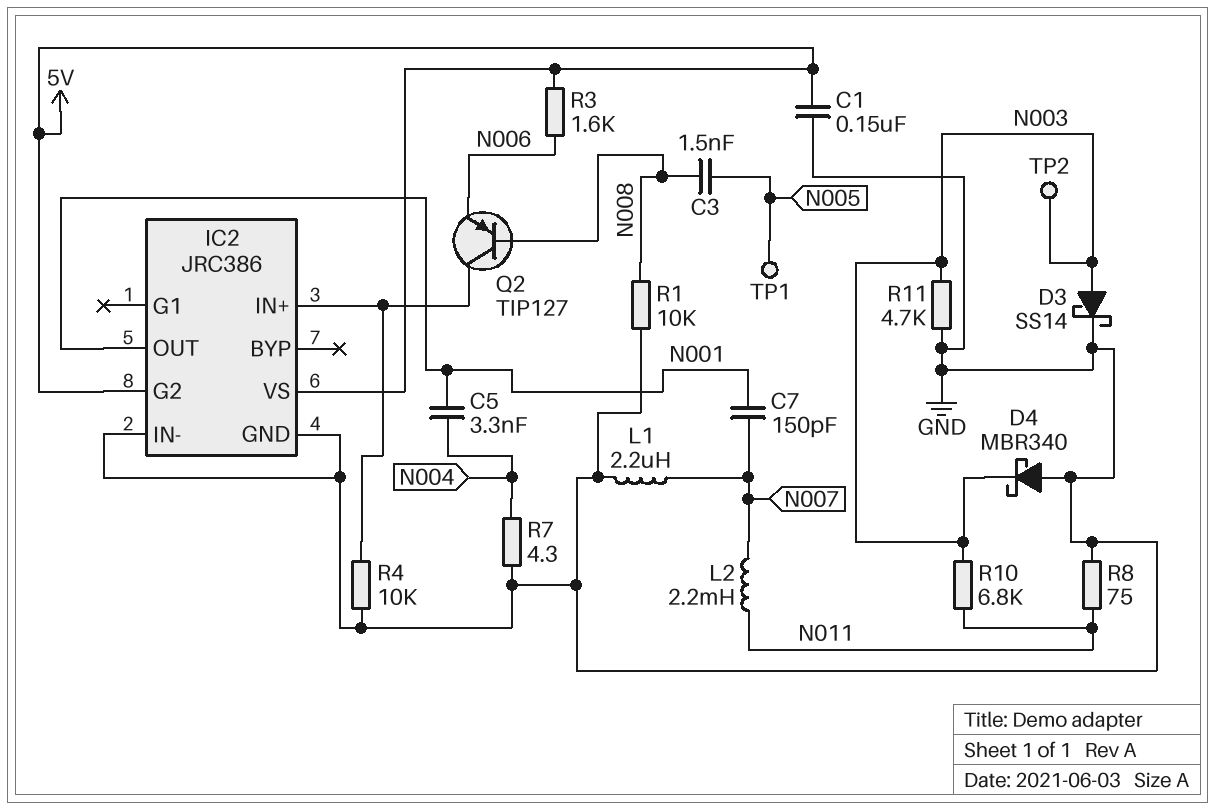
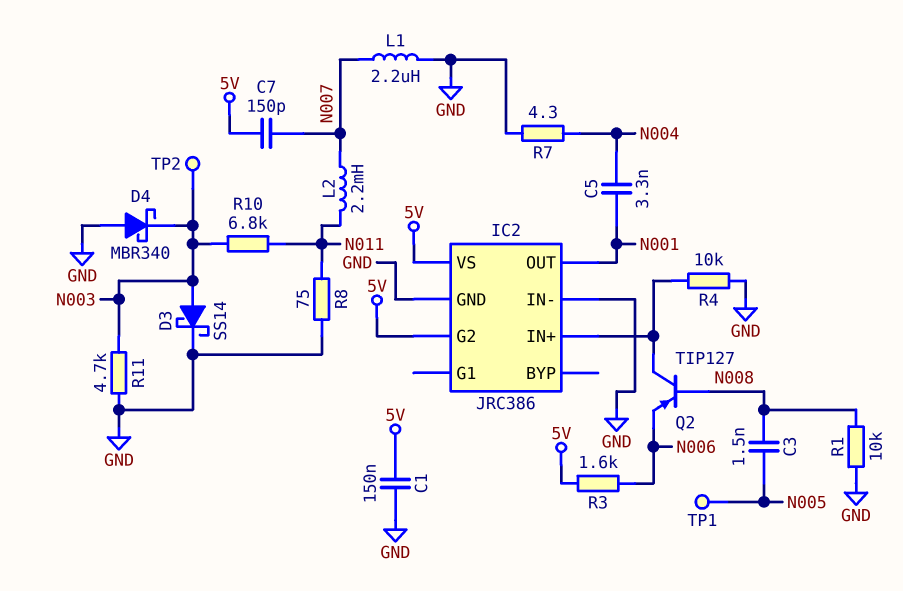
C7: 150pF (N001, N007) -> 150pF (5V, N007)

